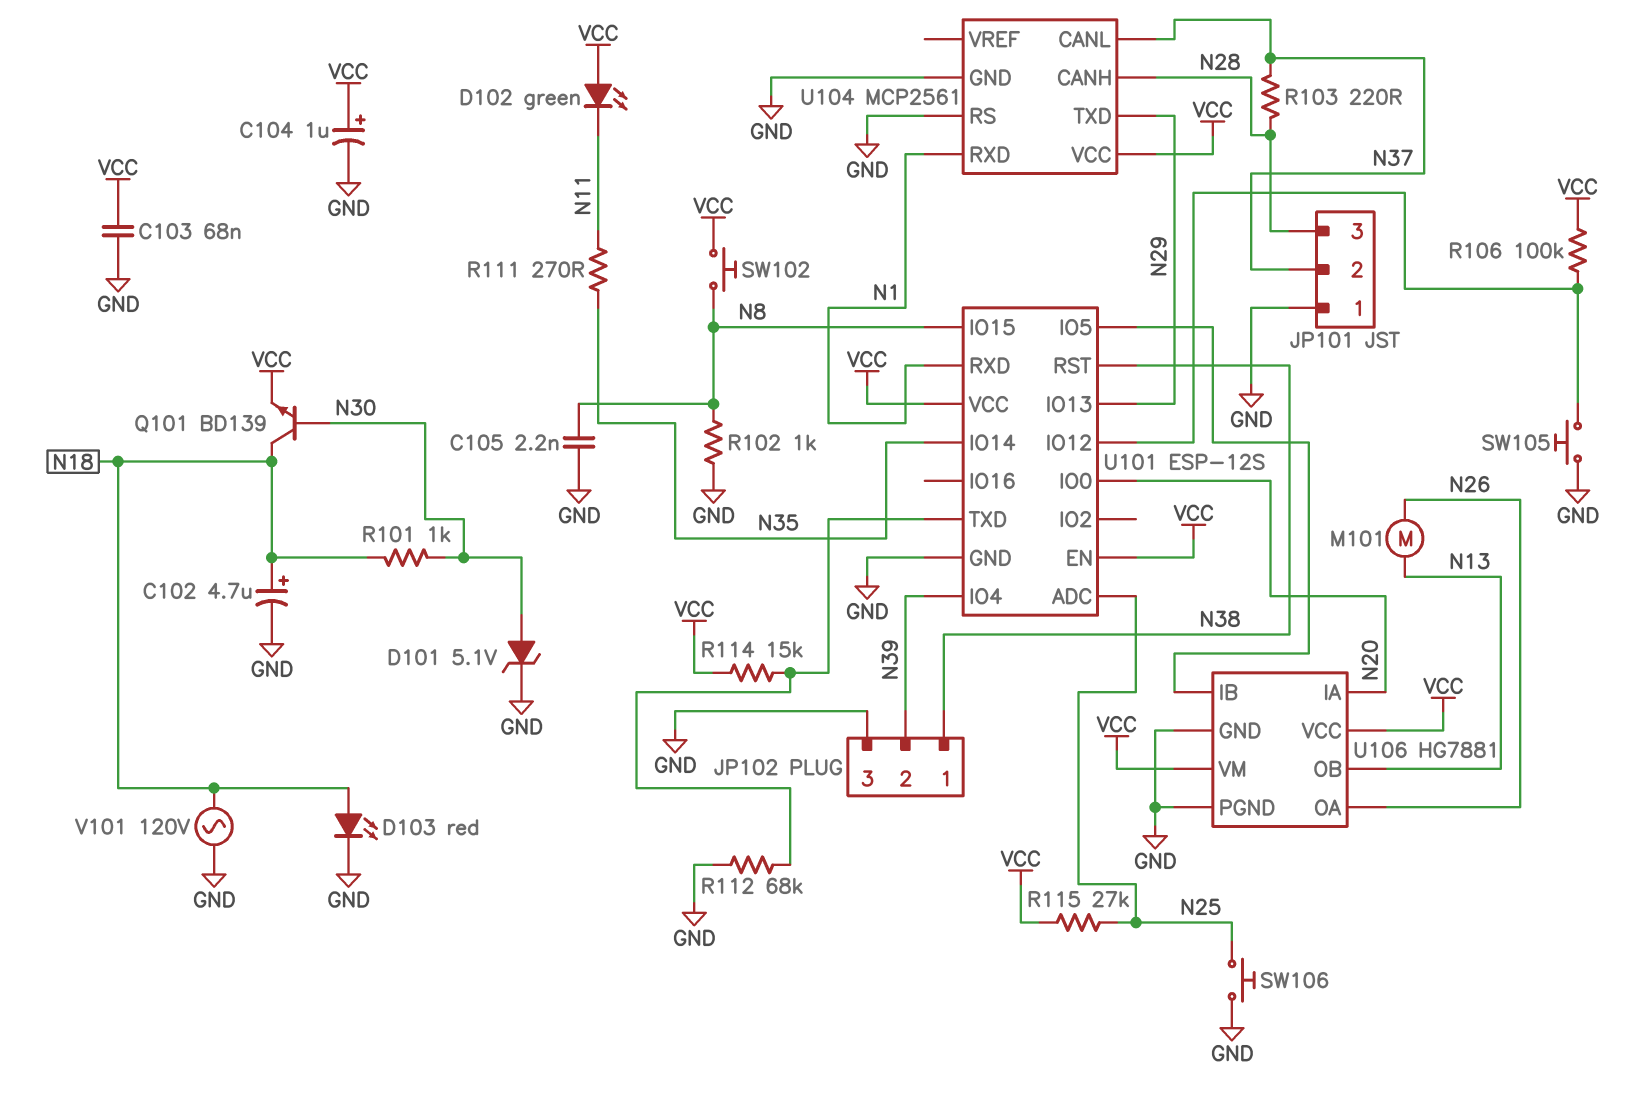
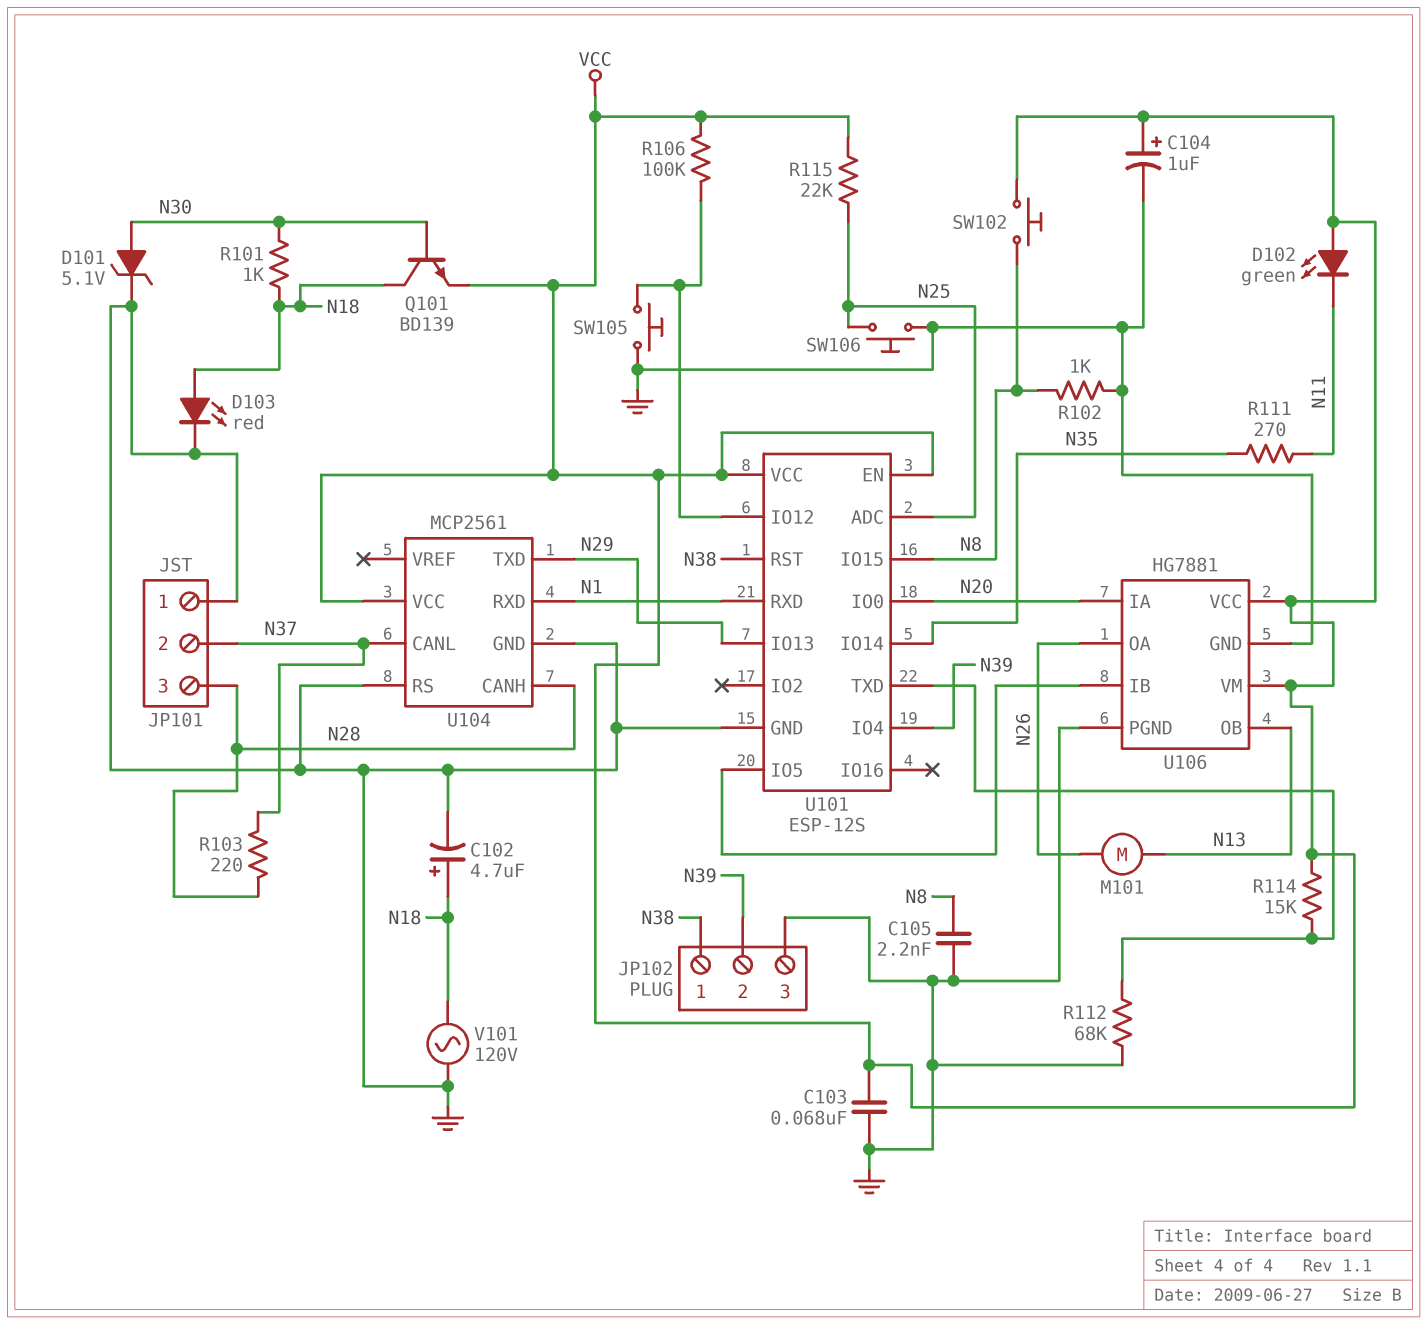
R115: 27k (N25, VCC) -> 22k (N25, VCC)

